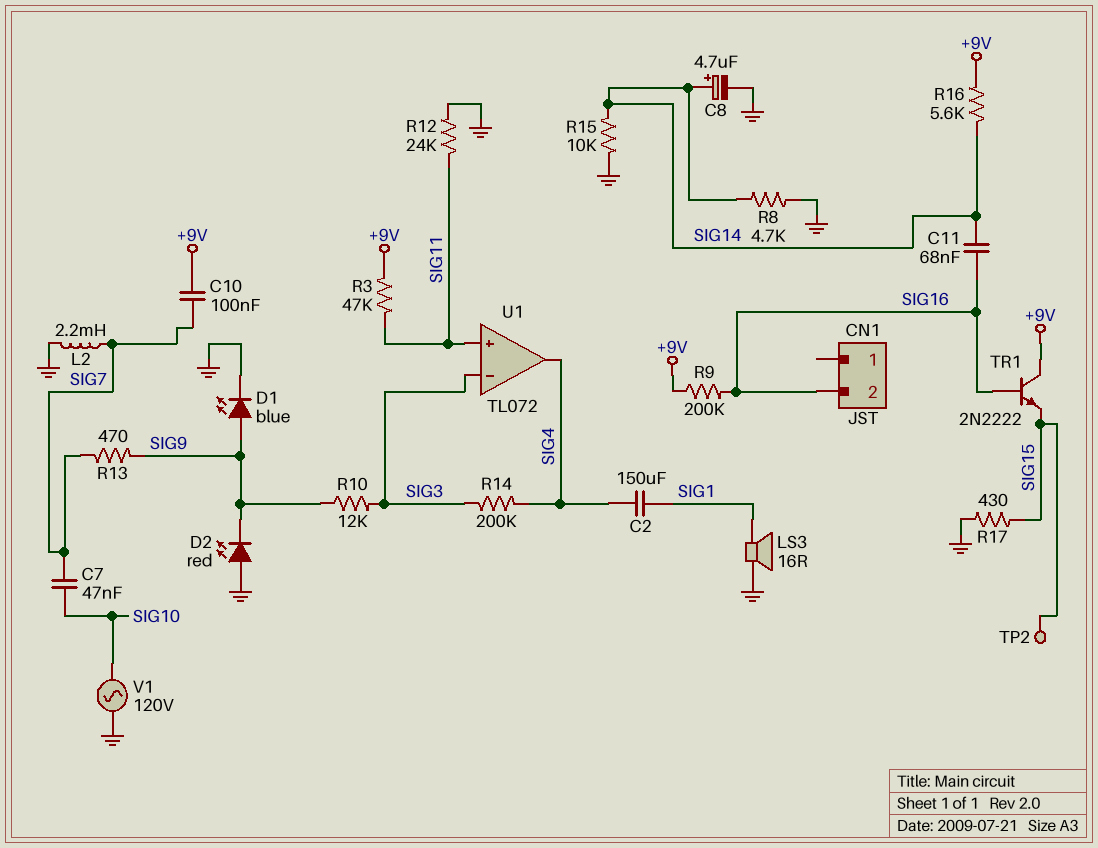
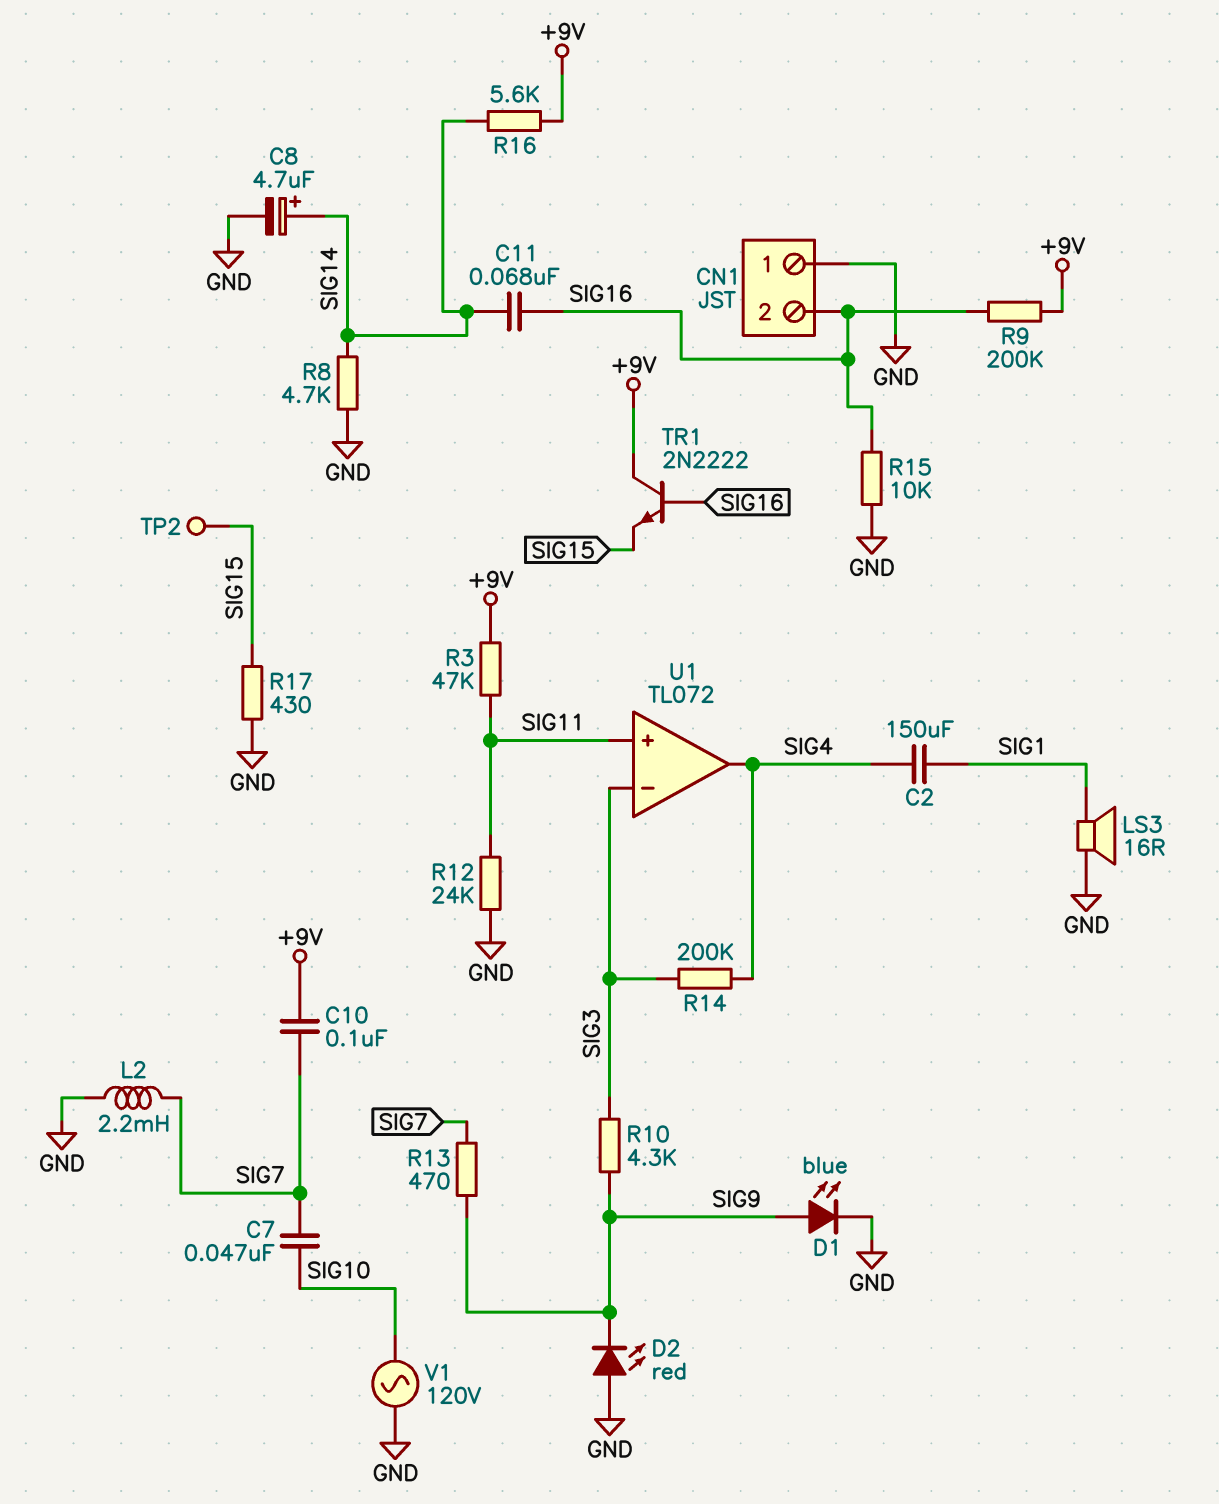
CN1 pin 1: none -> GND
R10: 12k (SIG3, SIG9) -> 4.3k (SIG3, SIG9)
R15: 10k (GND, SIG14) -> 10k (GND, SIG16)

